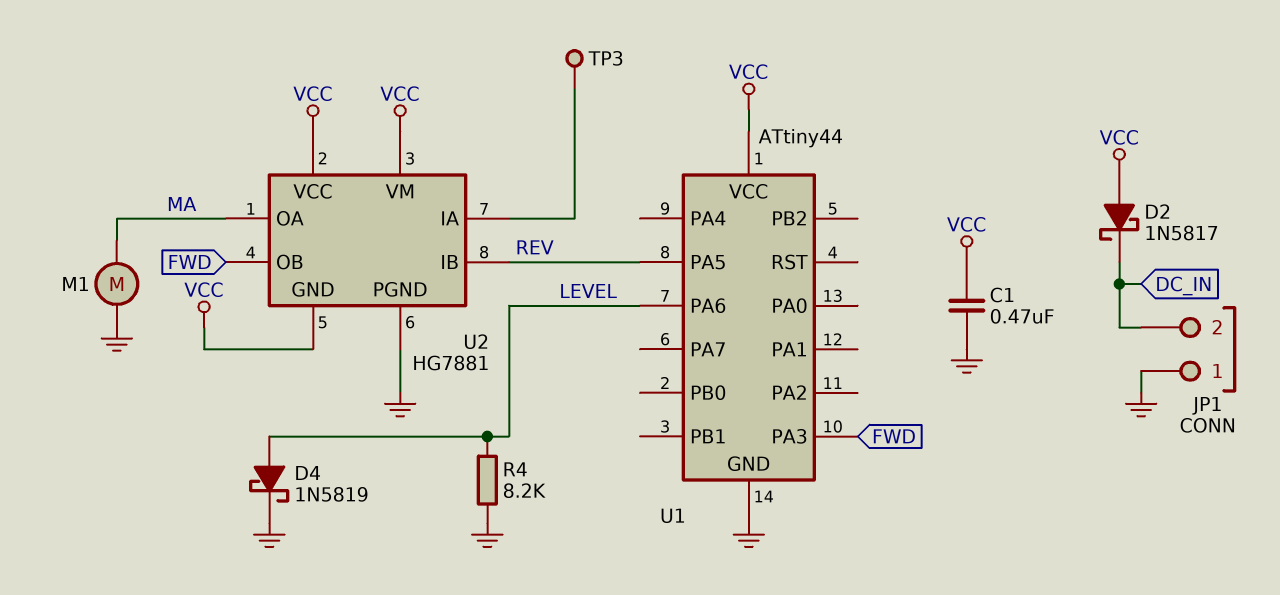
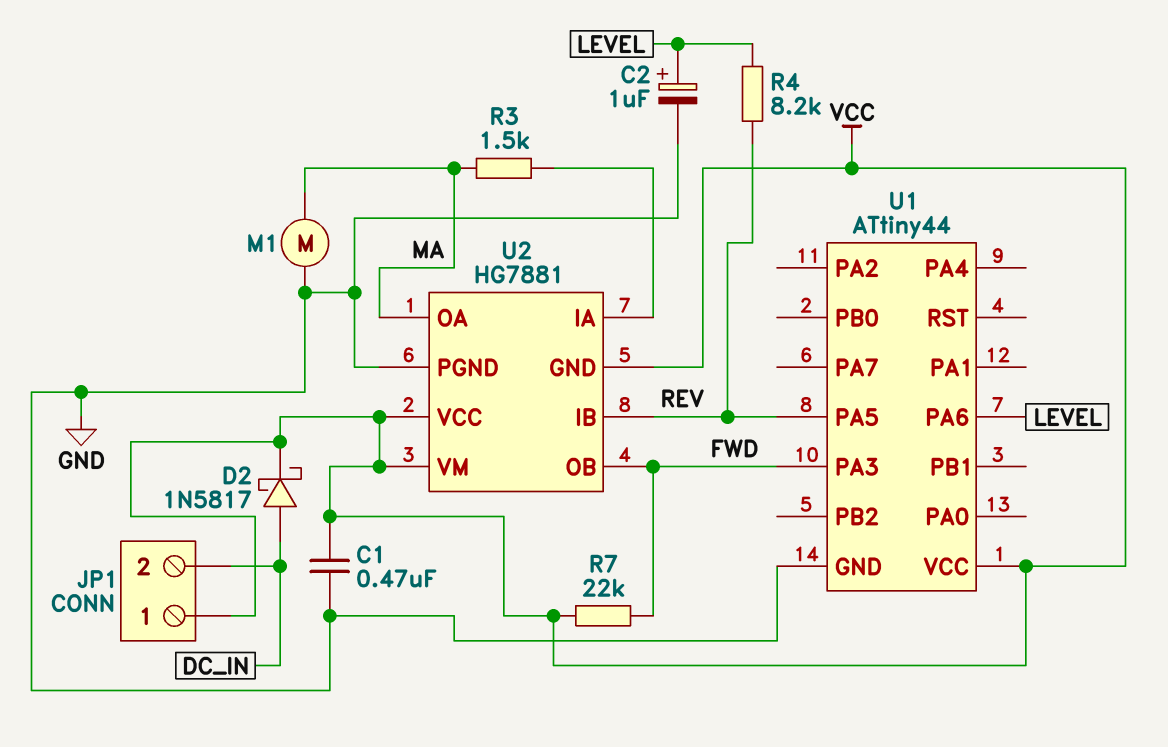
C2: none -> 1uF (plus LEVEL, minus GND)
D2: schottky 1N5817 (A VCC, K DC_IN) -> schottky 1N5817 (A DC_IN, K VCC)
D4: schottky 1N5819 (A LEVEL, K GND) -> none
JP1 pin 1: GND -> VCC
R3: none -> 1.5k (MA, U2/IA)
R4: 8.2k (GND, LEVEL) -> 8.2k (LEVEL, REV)
R7: none -> 22k (FWD, VCC)
TP3: test point (U2/IA) -> none

